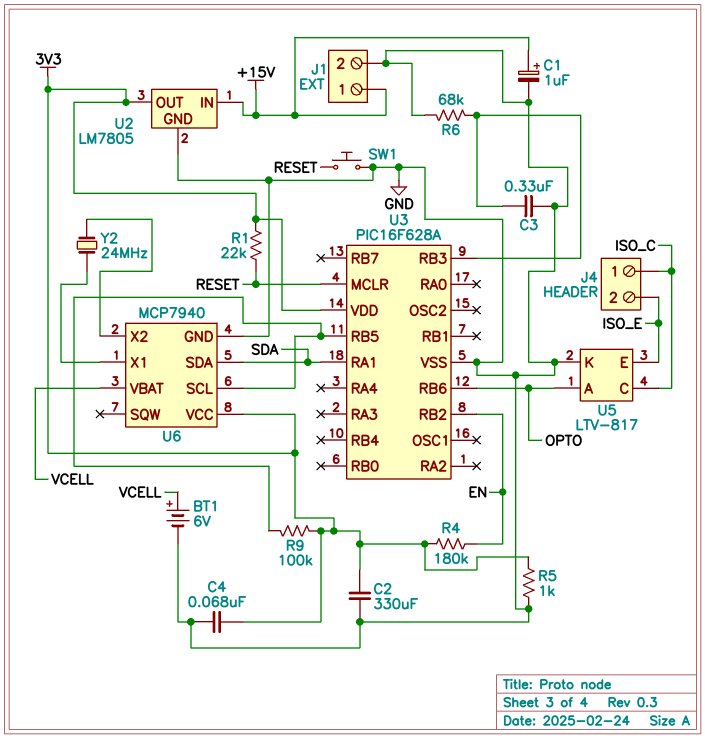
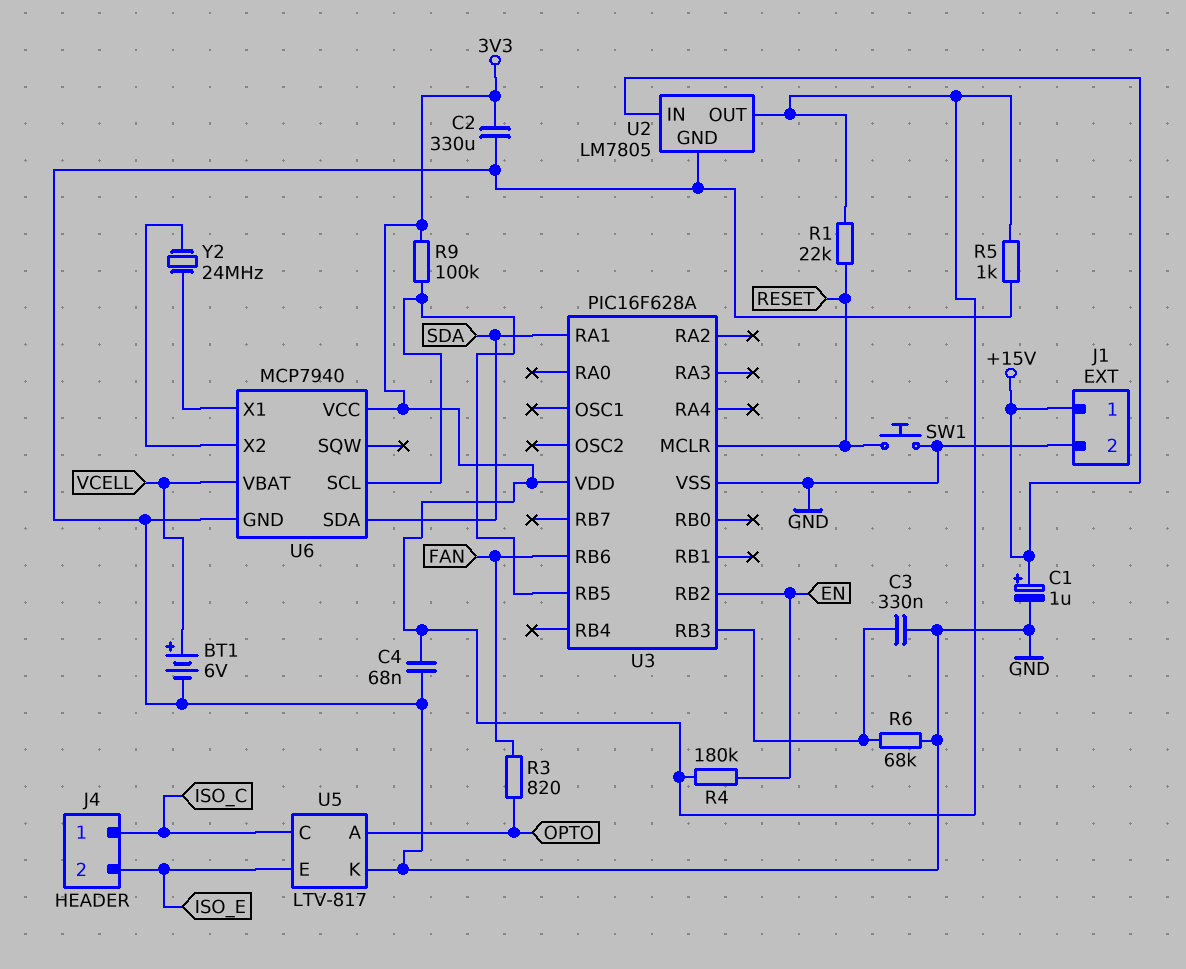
R3: none -> 820 (FAN, OPTO)
U3 pin RB6: OPTO -> FAN

